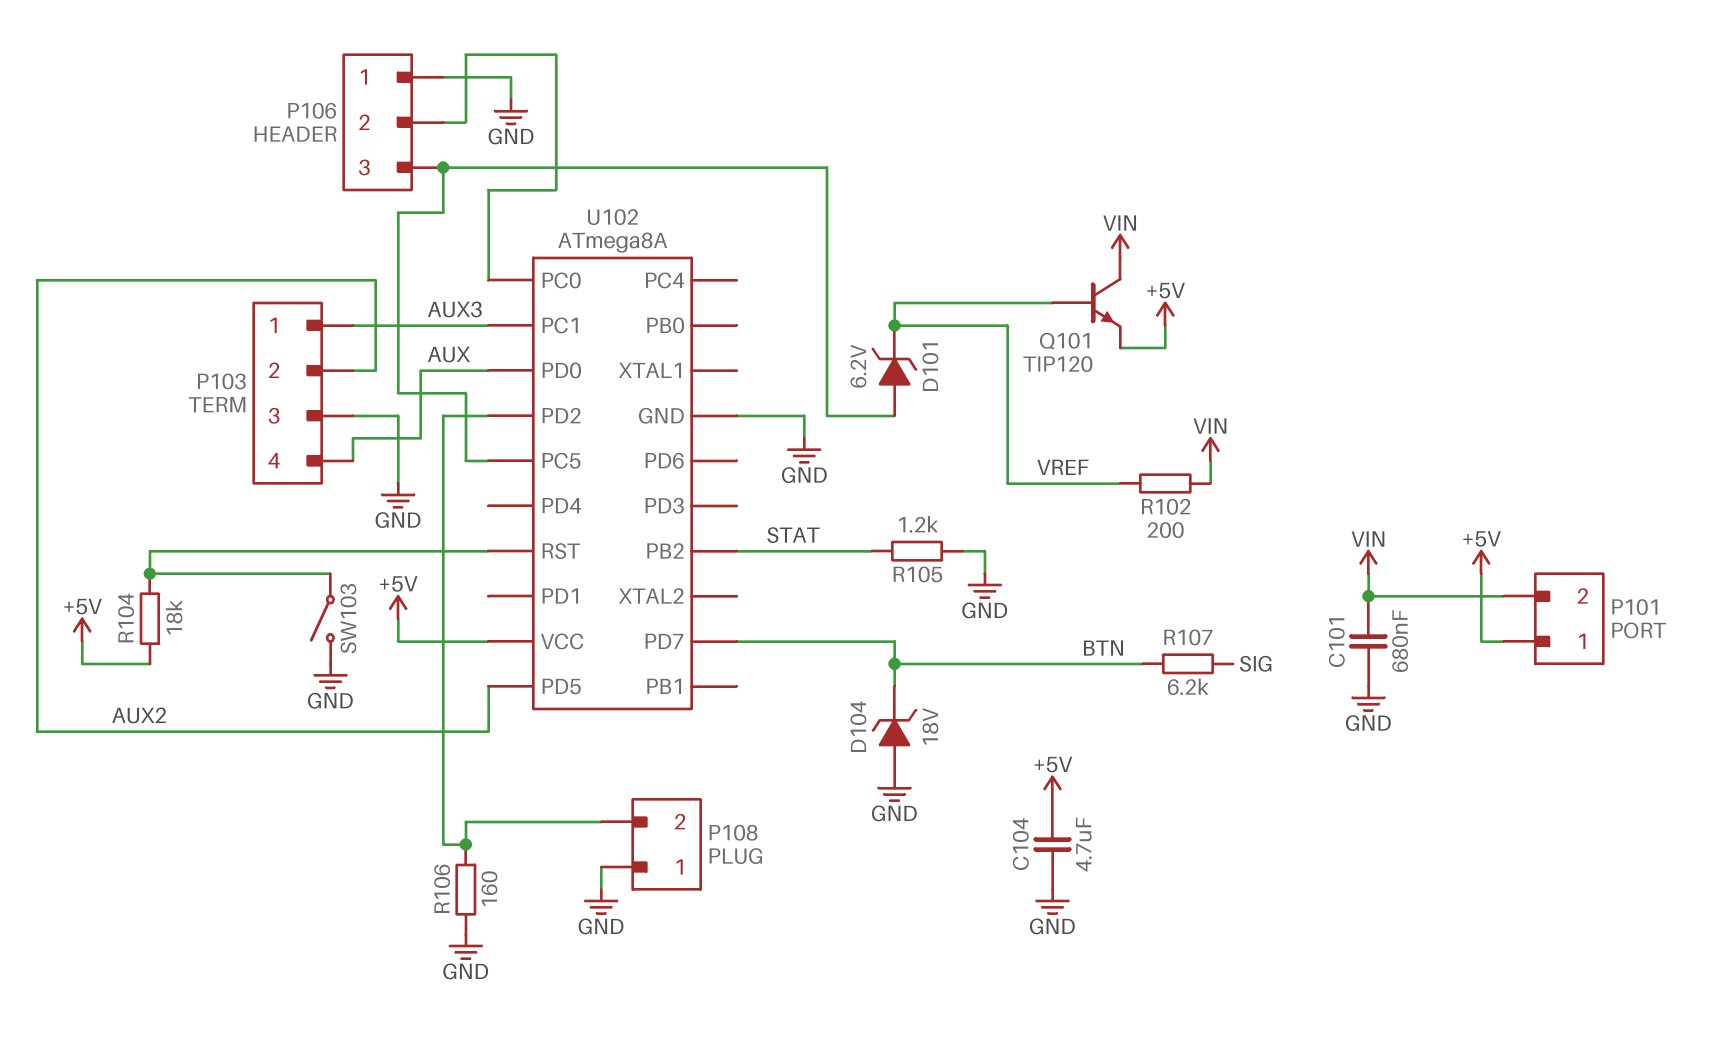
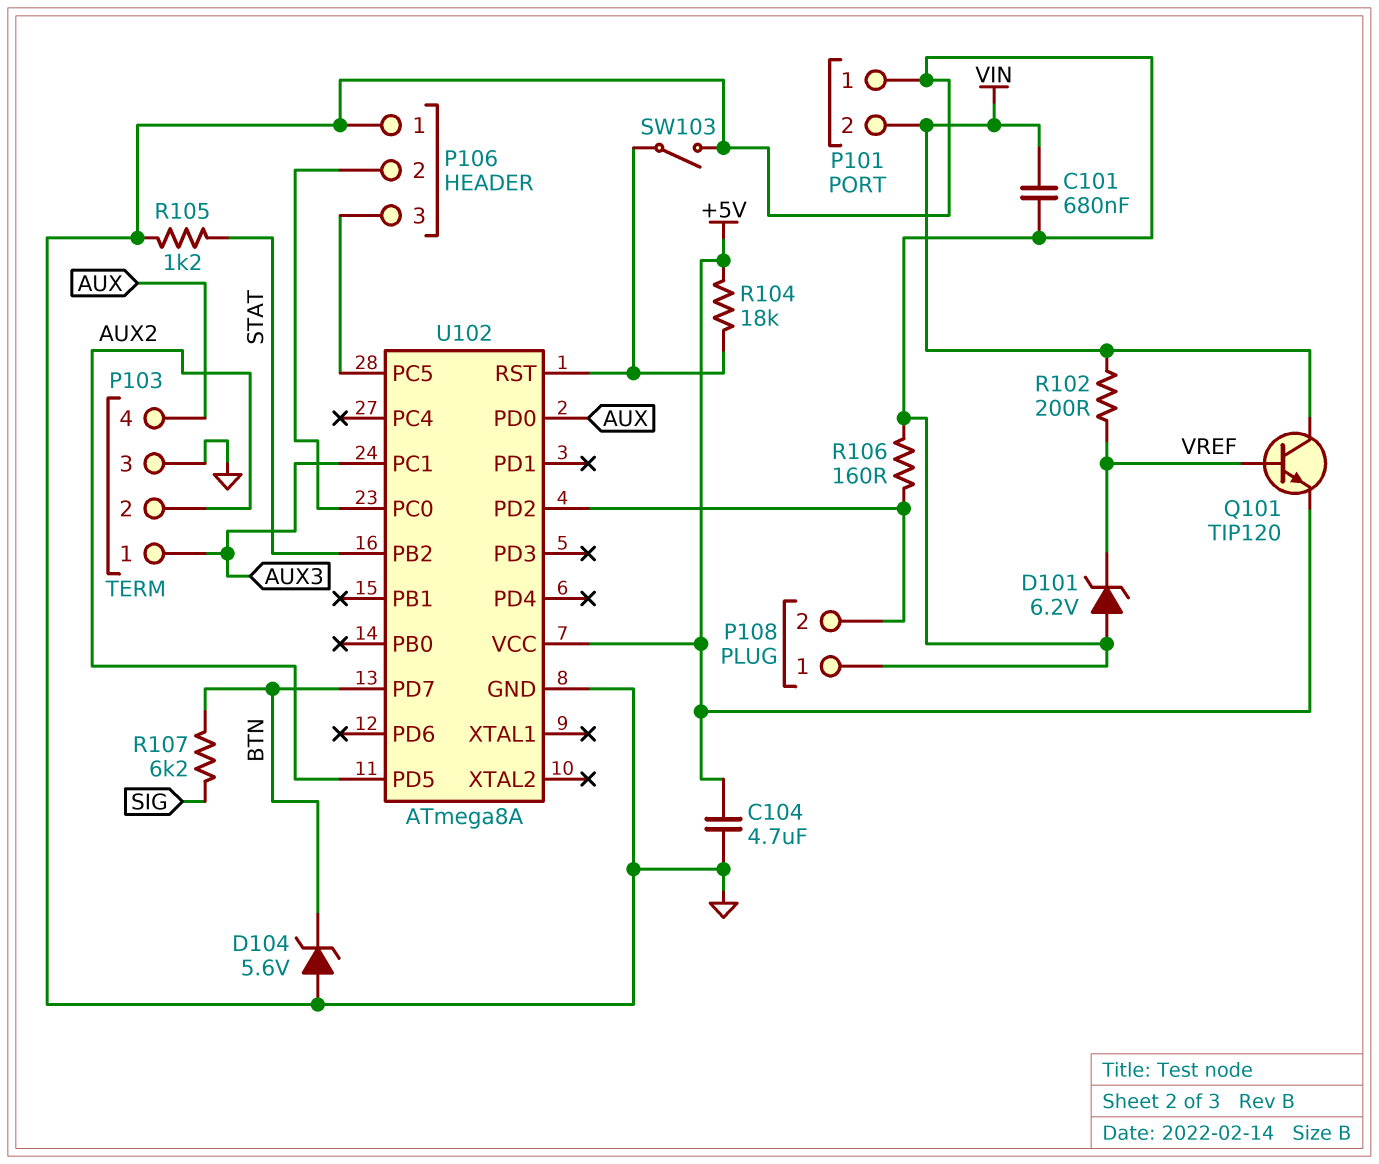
D101: zener 6.2V (A P106/3, K VREF) -> zener 6.2V (A GND, K VREF)
D104: zener 18V (A GND, K BTN) -> zener 5.6V (A GND, K BTN)
P101 pin 1: +5V -> GND

